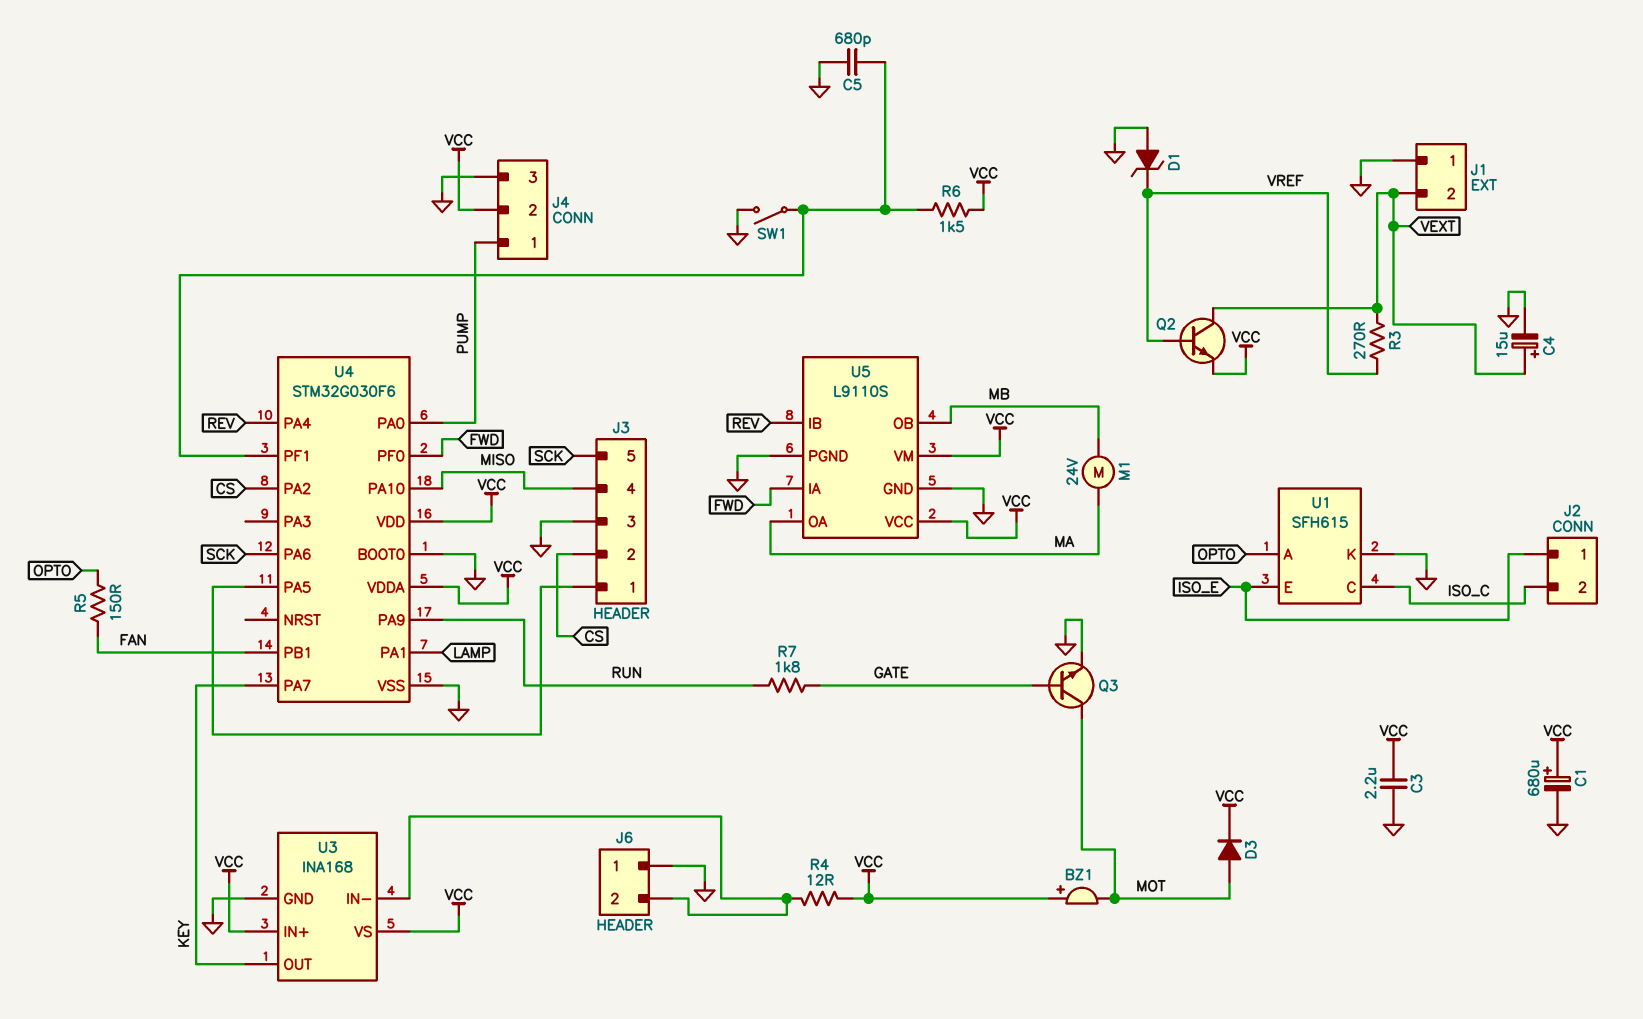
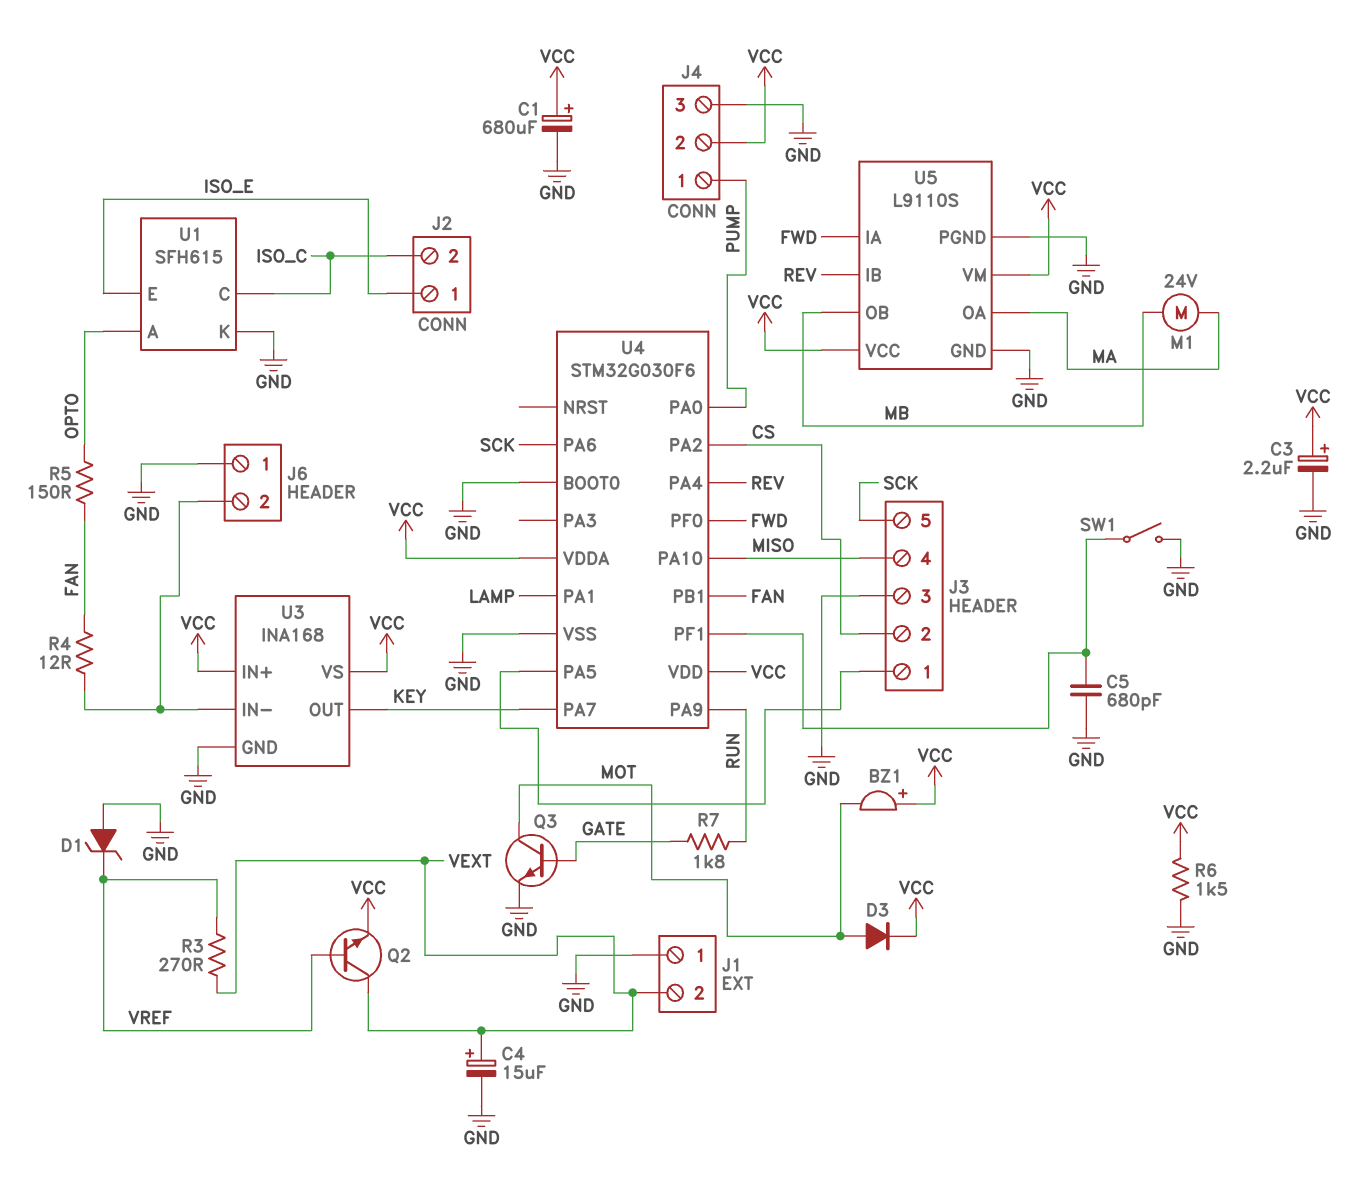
C3: 2.2uF (GND, VCC) -> 2.2uF (plus VCC, minus GND)
R4: 12 (J6/2, VCC) -> 12 (FAN, J6/2)
R6: 1.5k (U4/PF1, VCC) -> 1.5k (GND, VCC)

